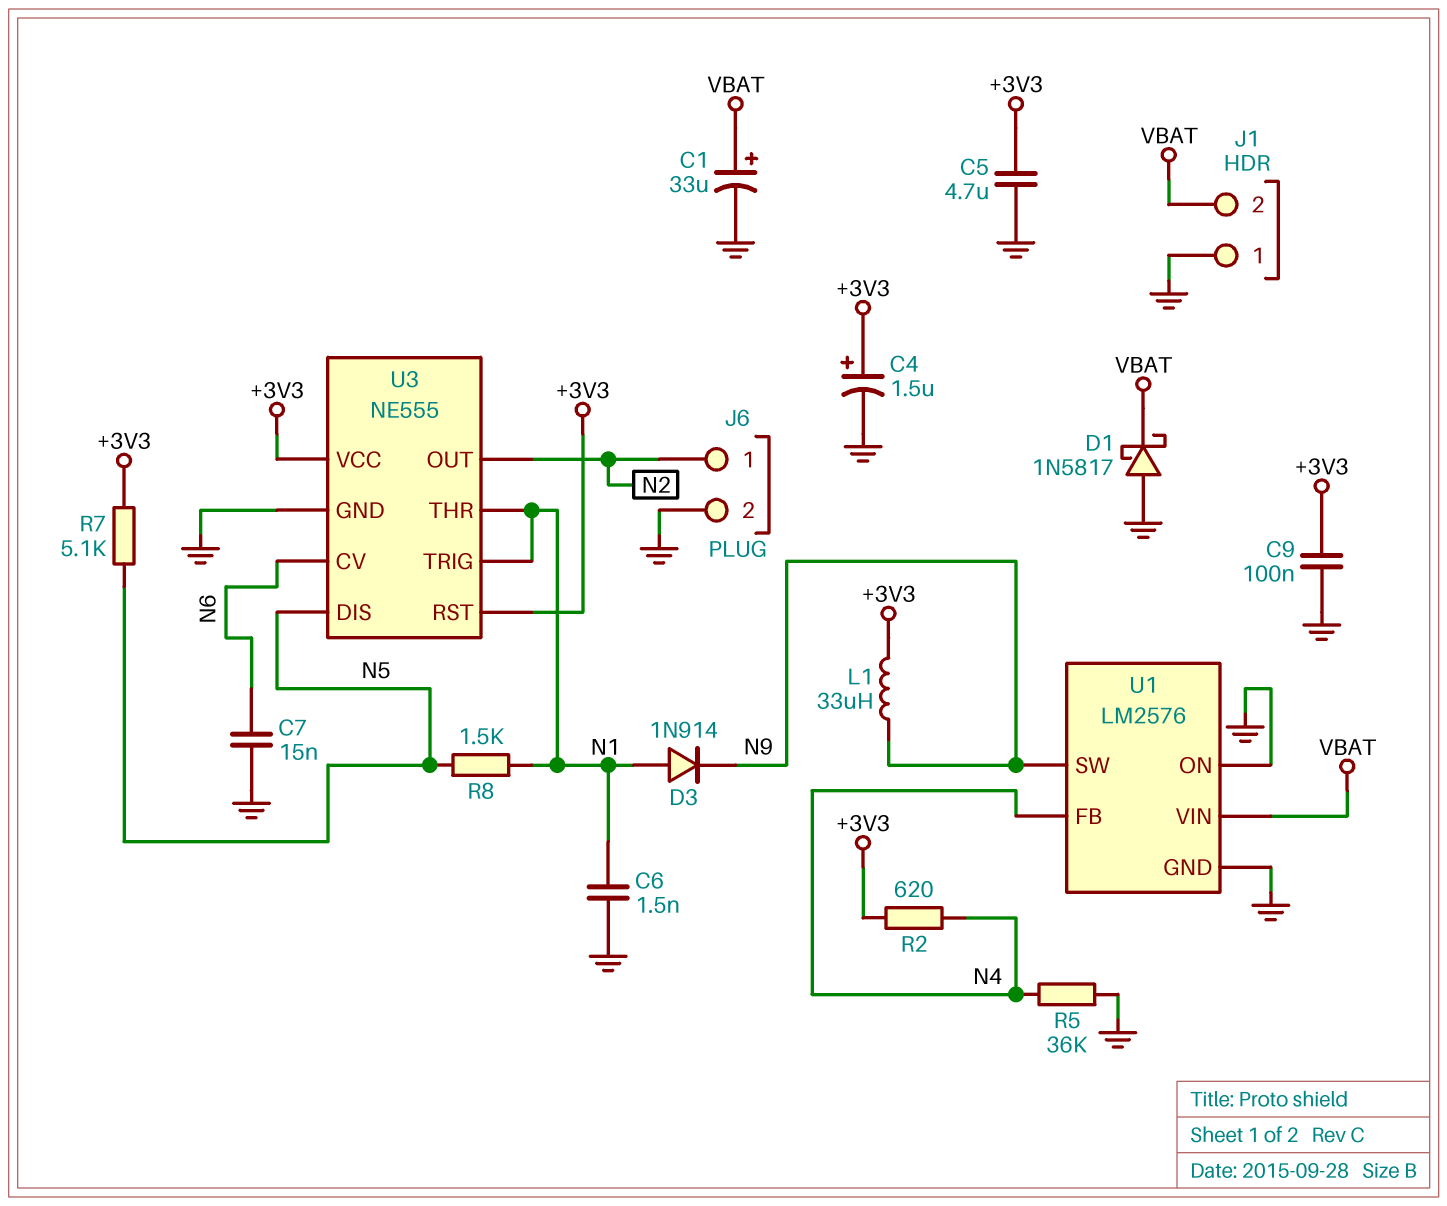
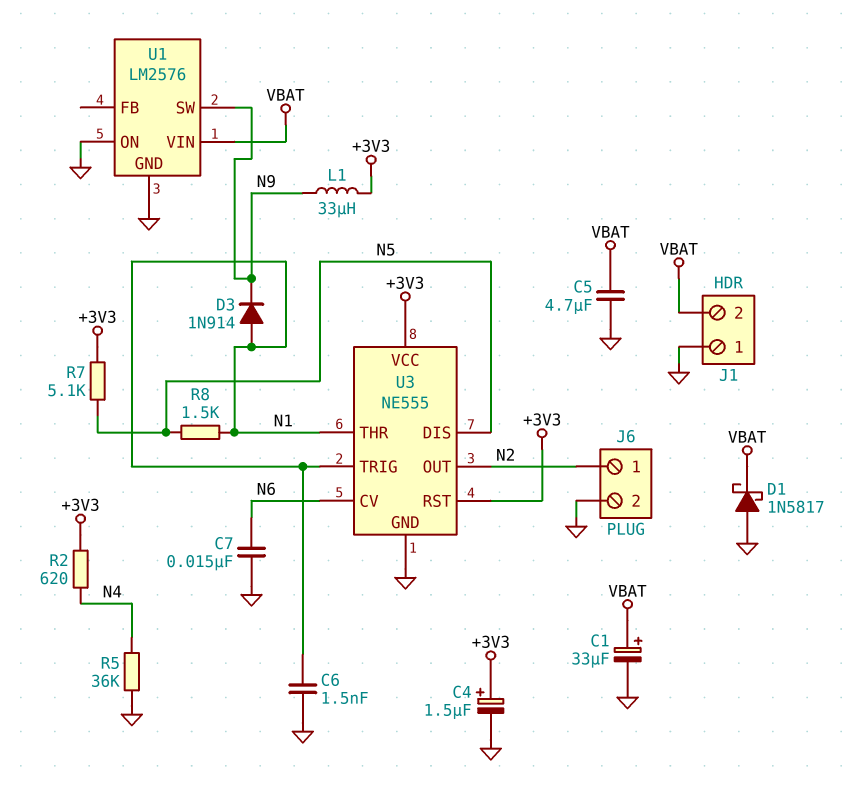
C5: 4.7uF (+3V3, GND) -> 4.7uF (GND, VBAT)
C9: 100nF (+3V3, GND) -> none
U1 pin FB: N4 -> none

